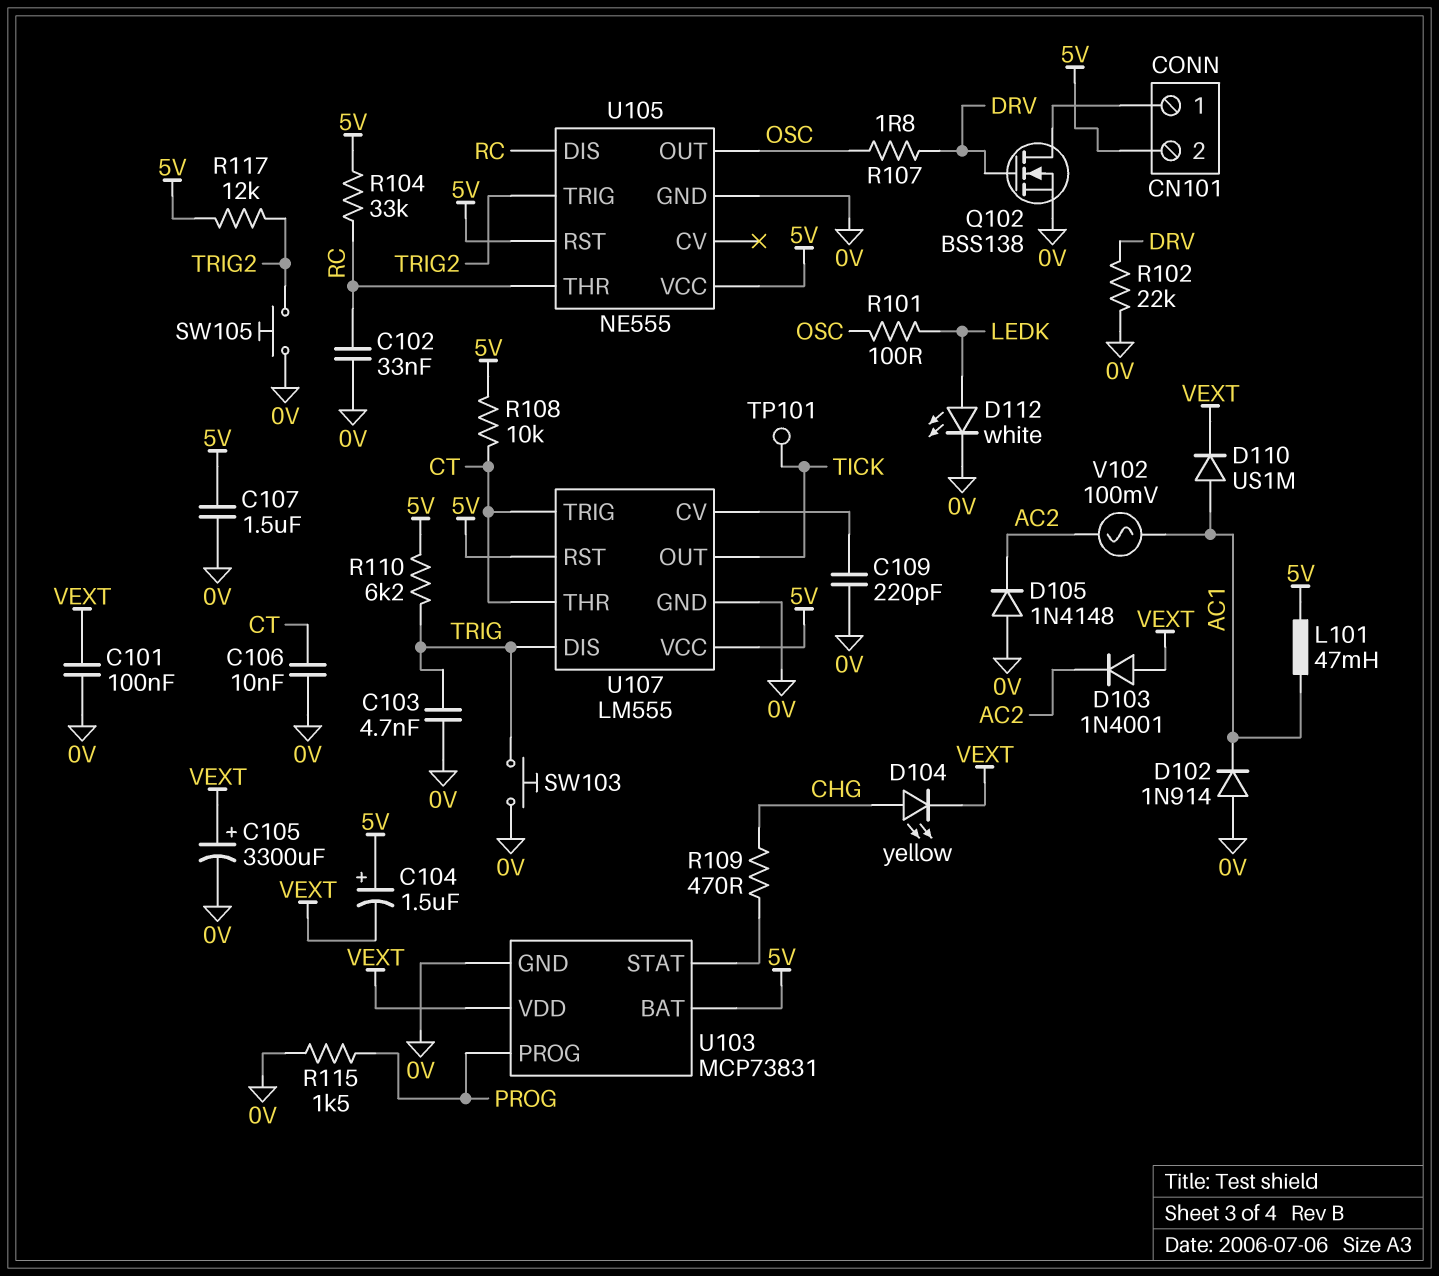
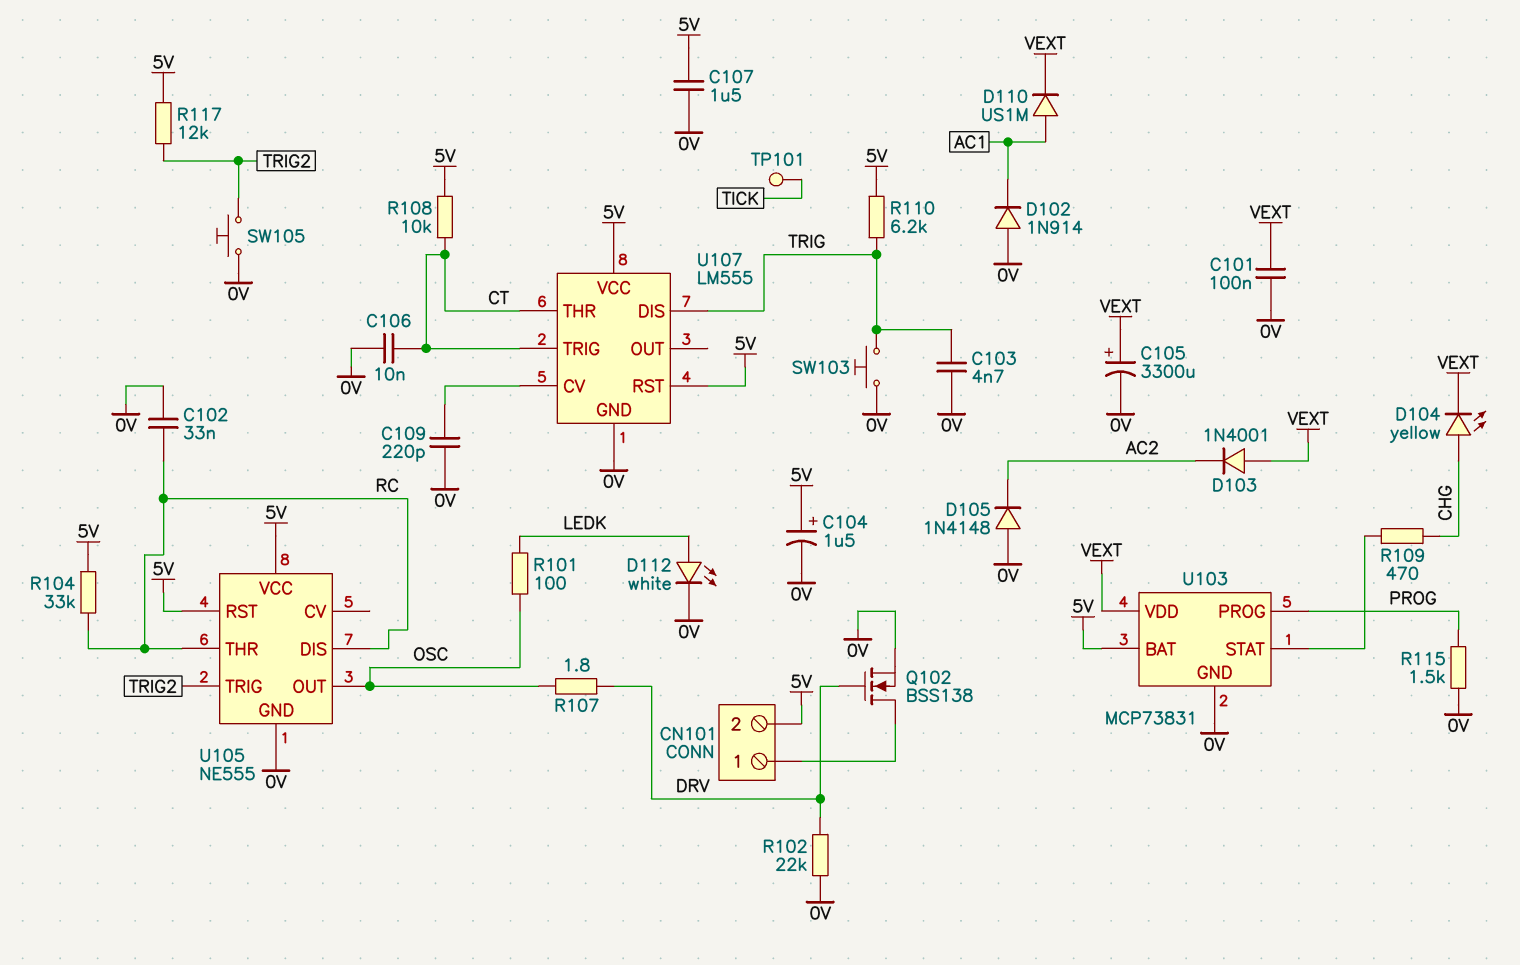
C104: 1.5uF (plus 5V, minus VEXT) -> 1.5uF (plus 5V, minus 0V)
L101: 47mH (5V, AC1) -> none
U107 pin OUT: TICK -> none
V102: AC 100mV (AC1, AC2) -> none

